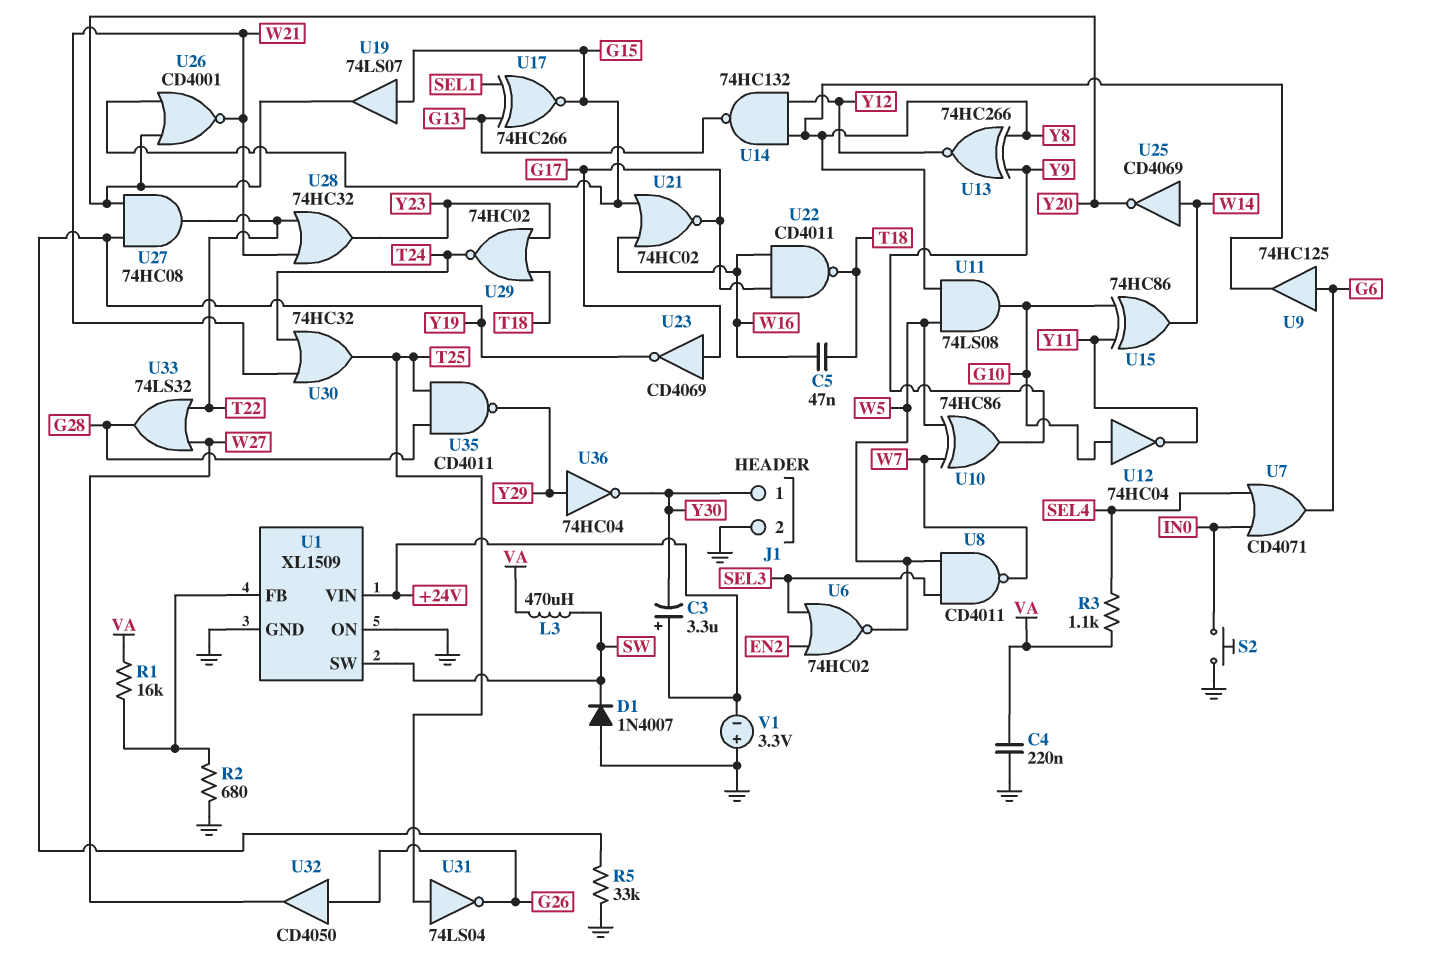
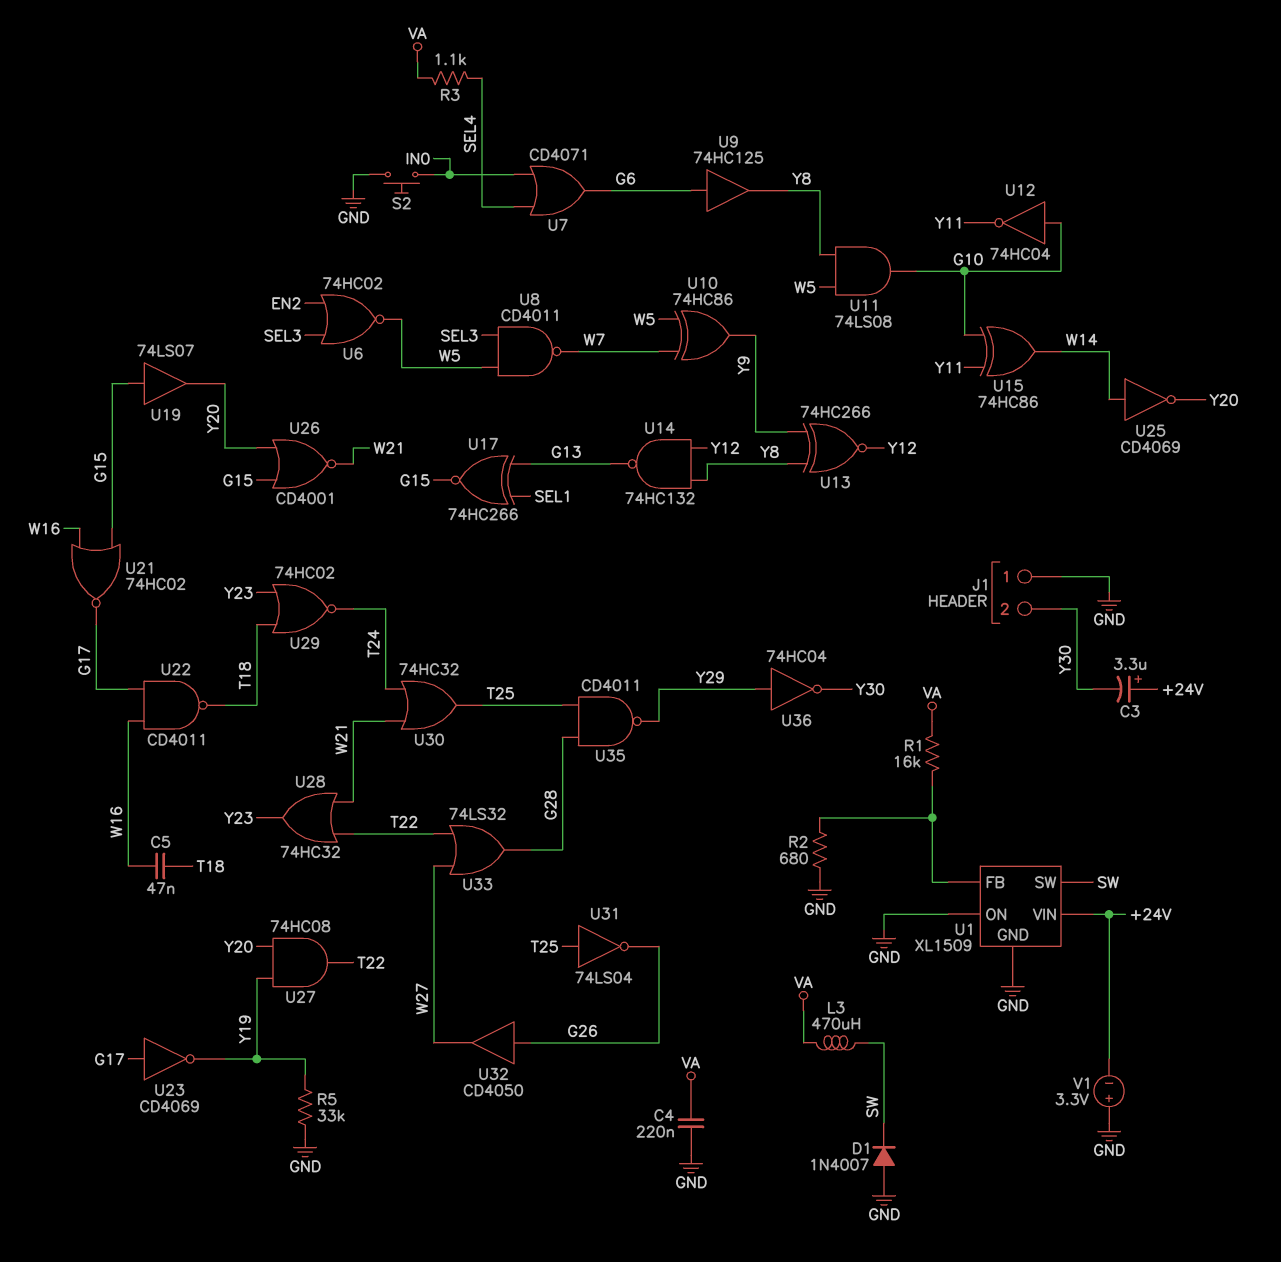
J1 pin 1: Y30 -> GND
J1 pin 2: GND -> Y30

